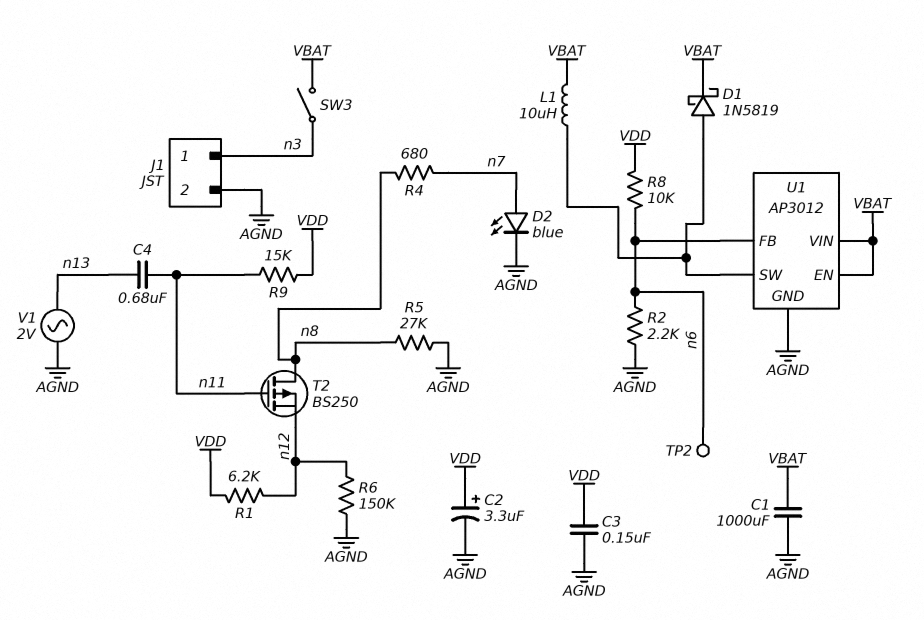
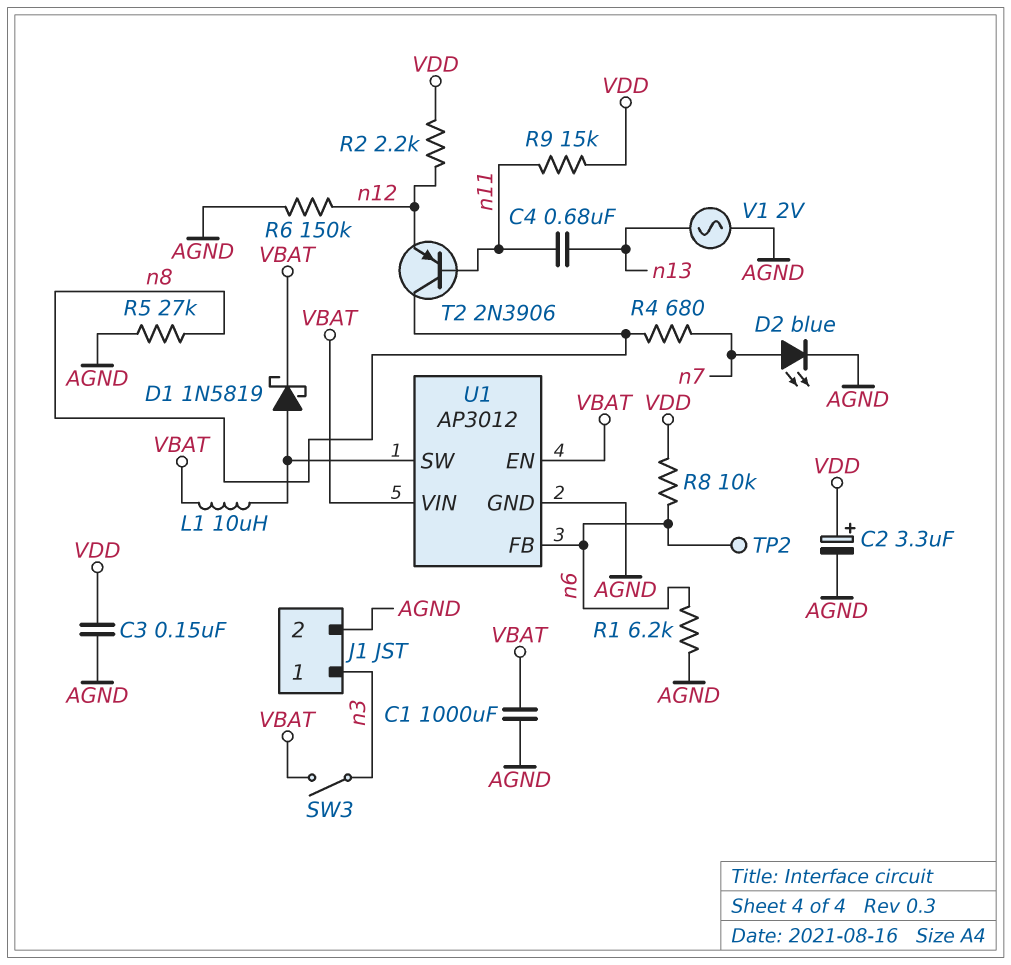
R1: 6.2k (VDD, n12) -> 6.2k (AGND, n6)
R2: 2.2k (AGND, n6) -> 2.2k (VDD, n12)
T2: PMOS BS250 (G n11, D n8, S n12) -> PNP 2N3906 (B n11, C n8, E n12)

